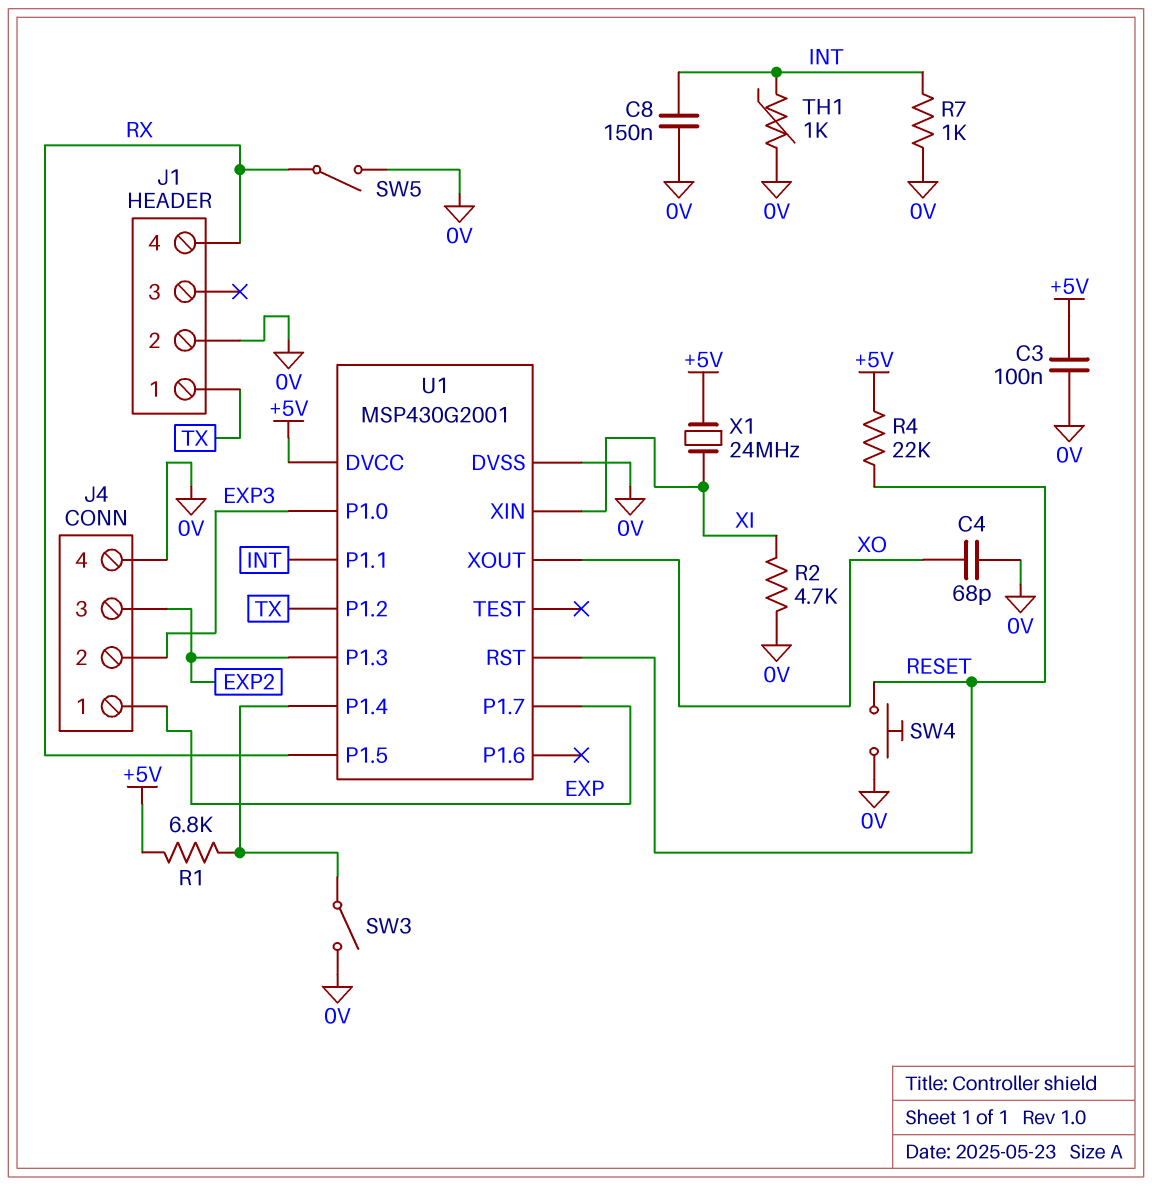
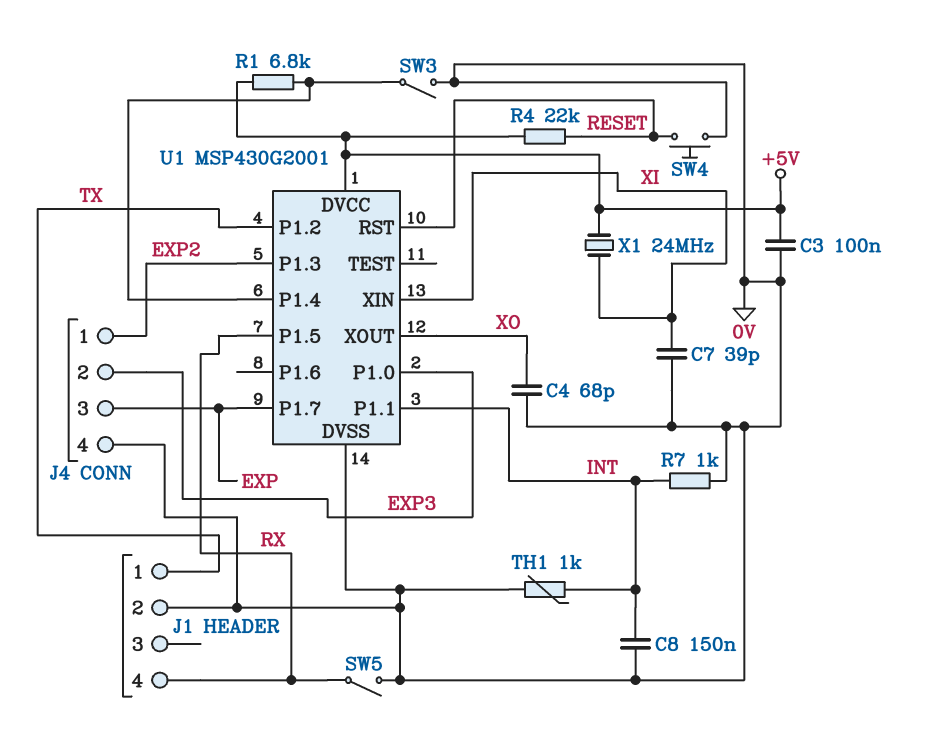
C7: none -> 39pF (0V, XI)
J4 pin 1: EXP -> EXP2
J4 pin 3: EXP2 -> EXP
R2: 4.7k (0V, XI) -> none

